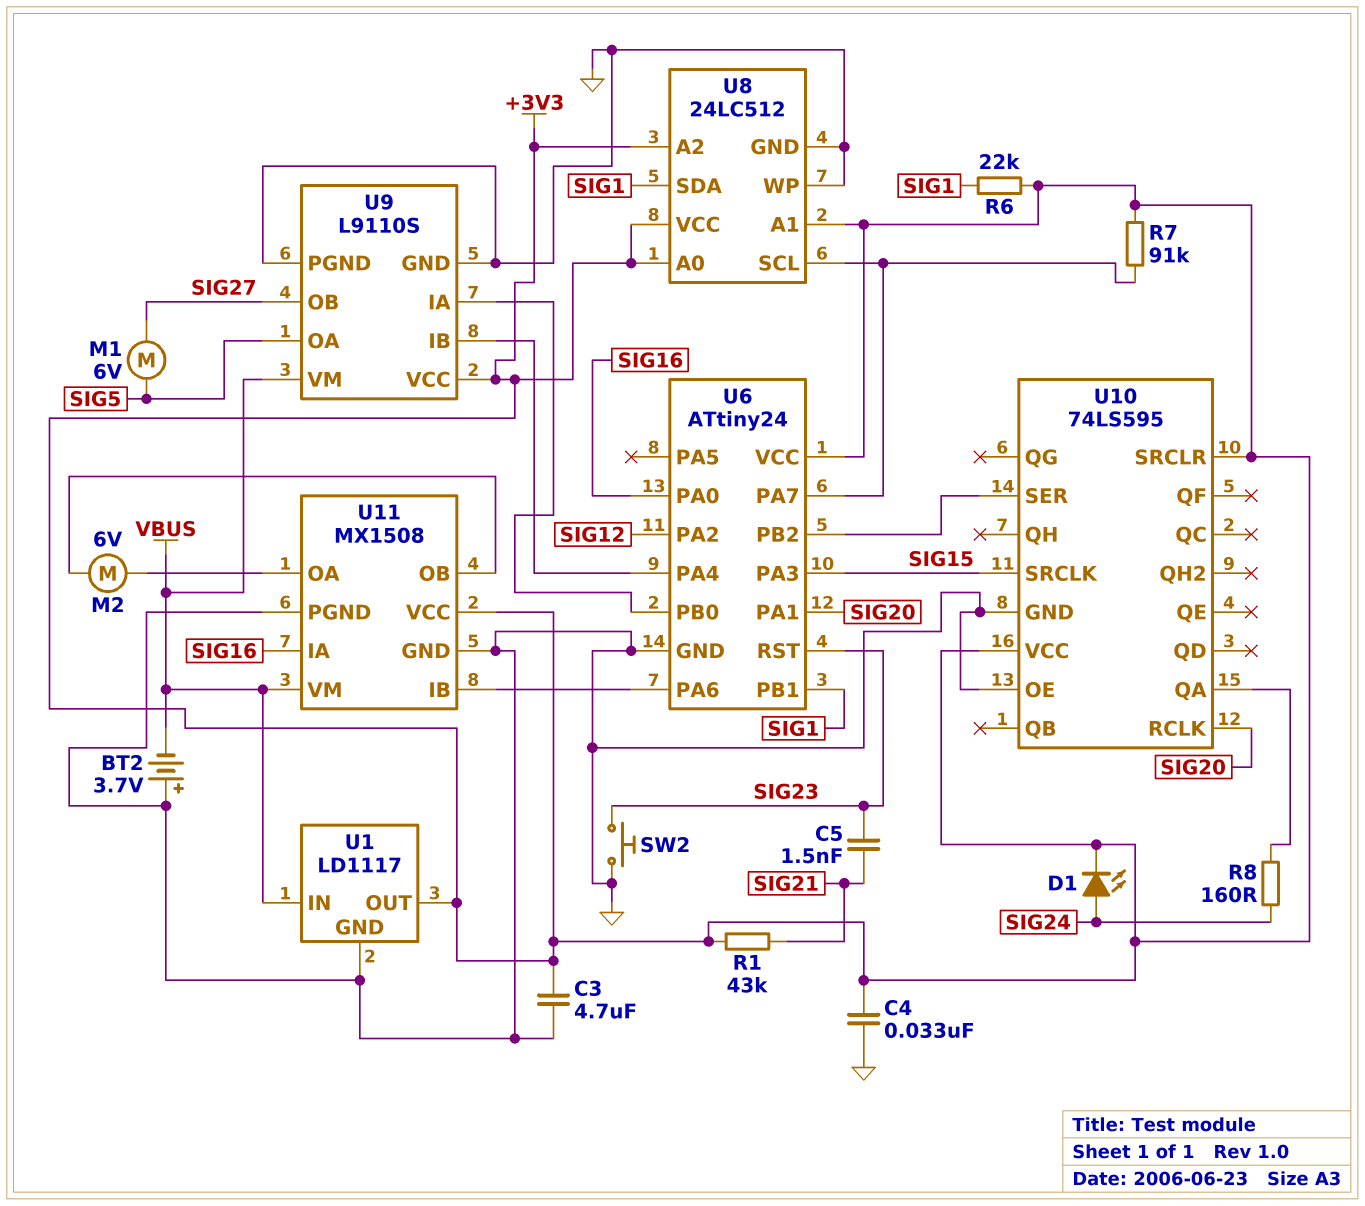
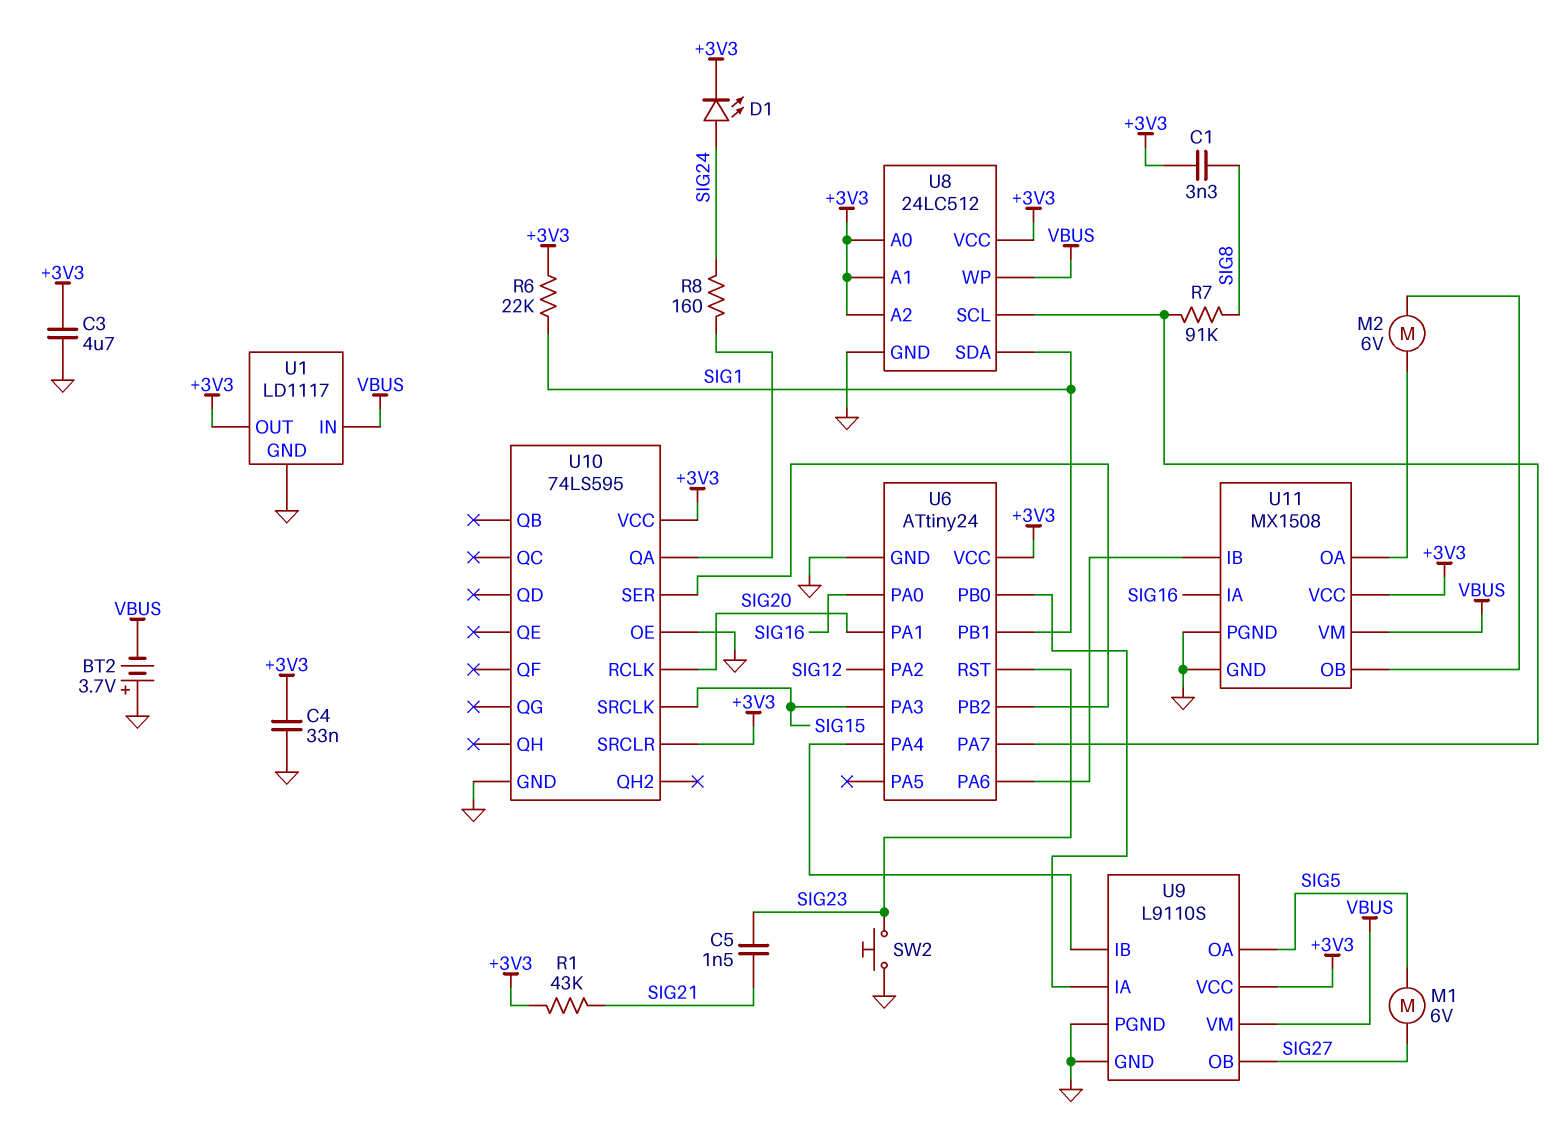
C1: none -> 3.3nF (+3V3, SIG8)
R7: 91k (+3V3, U6/PA7) -> 91k (SIG8, U6/PA7)
U8 pin WP: GND -> VBUS

